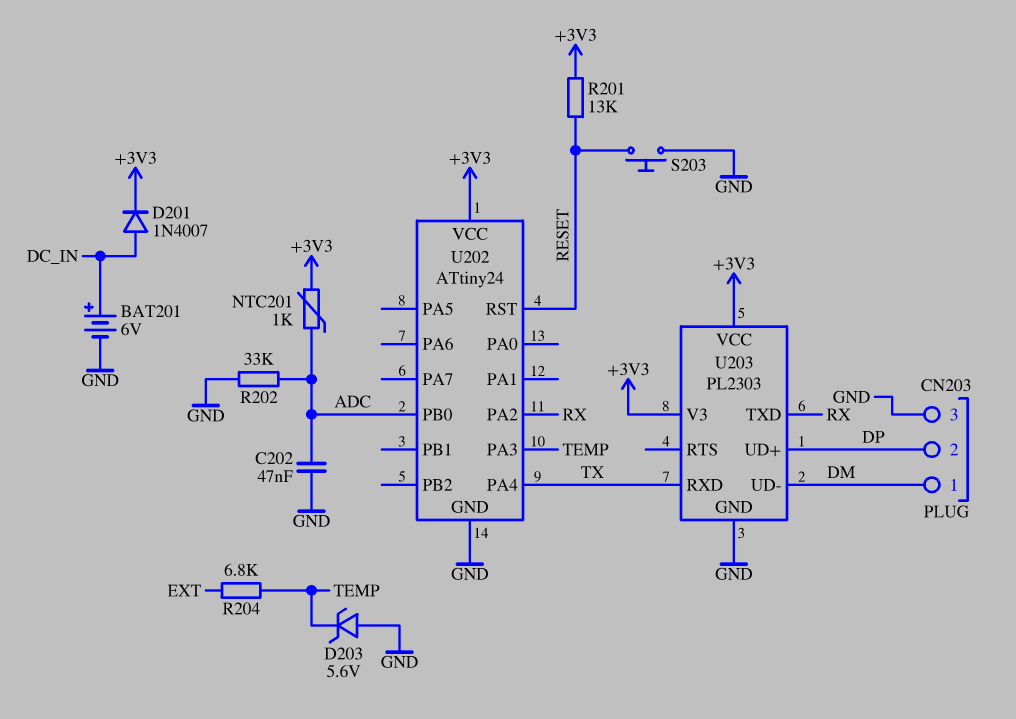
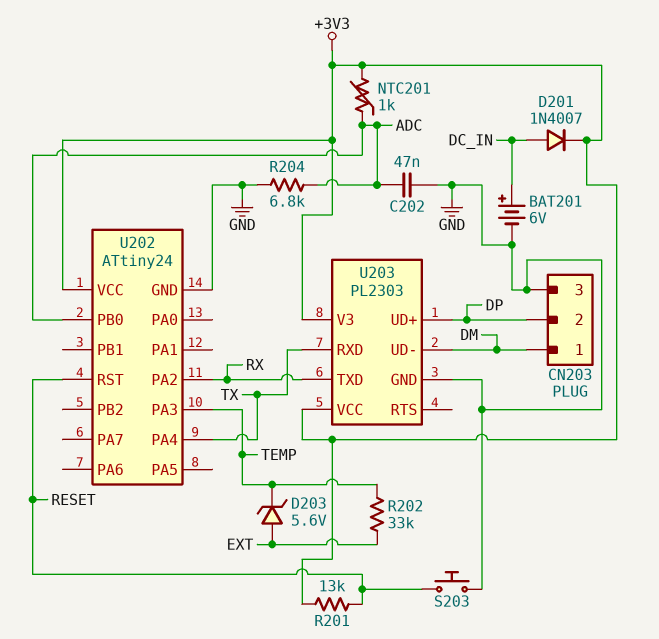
D203: zener 5.6V (A GND, K TEMP) -> zener 5.6V (A EXT, K TEMP)
R202: 33k (ADC, GND) -> 33k (EXT, TEMP)
R204: 6.8k (EXT, TEMP) -> 6.8k (ADC, GND)

